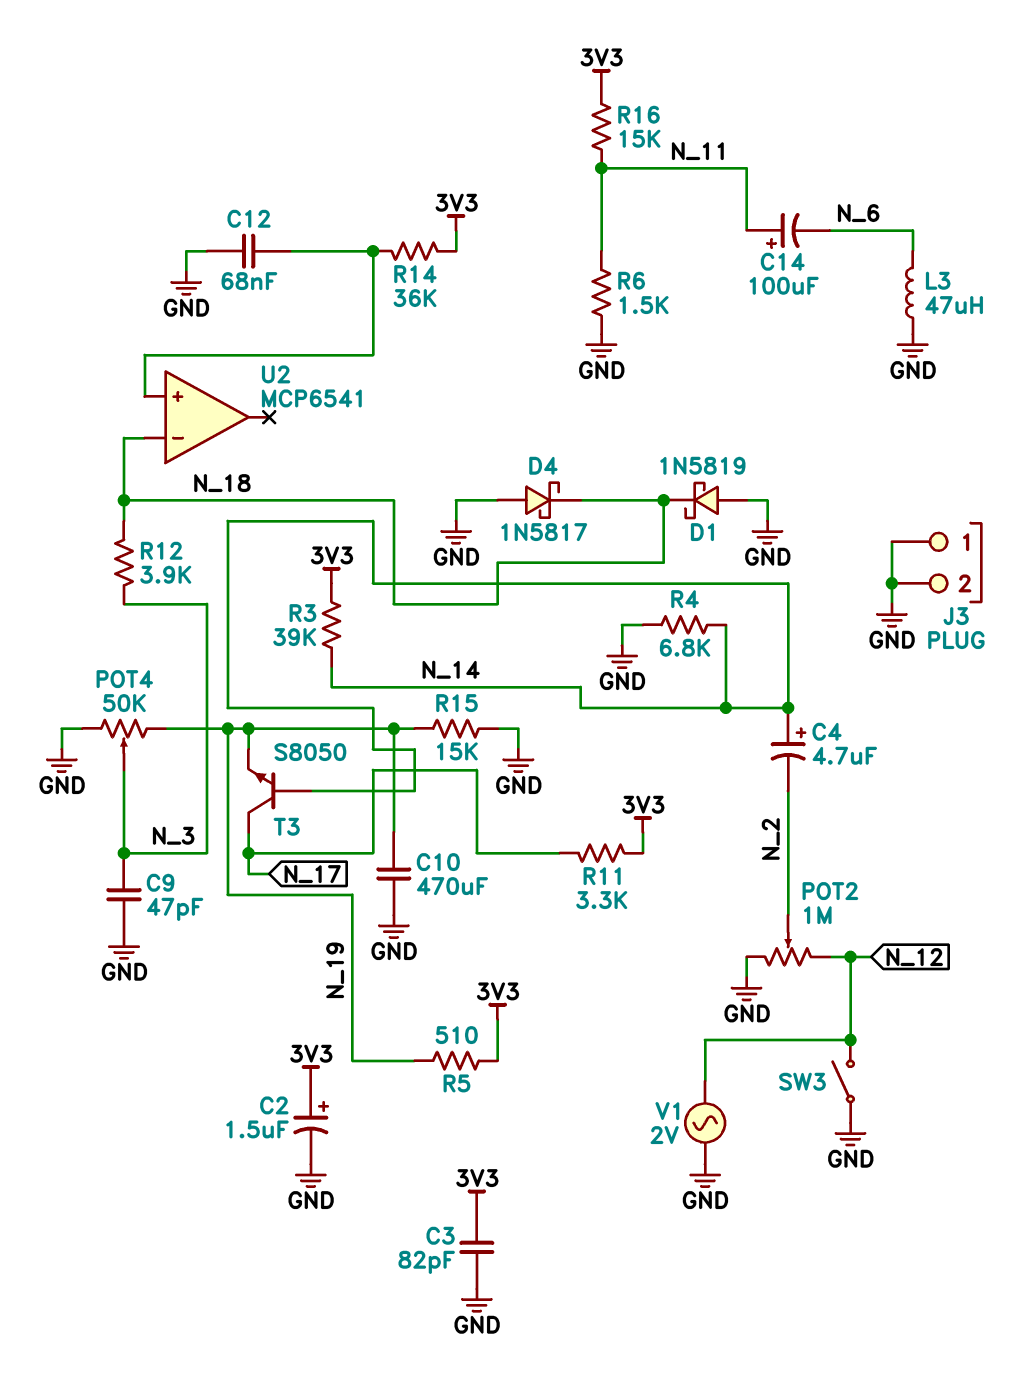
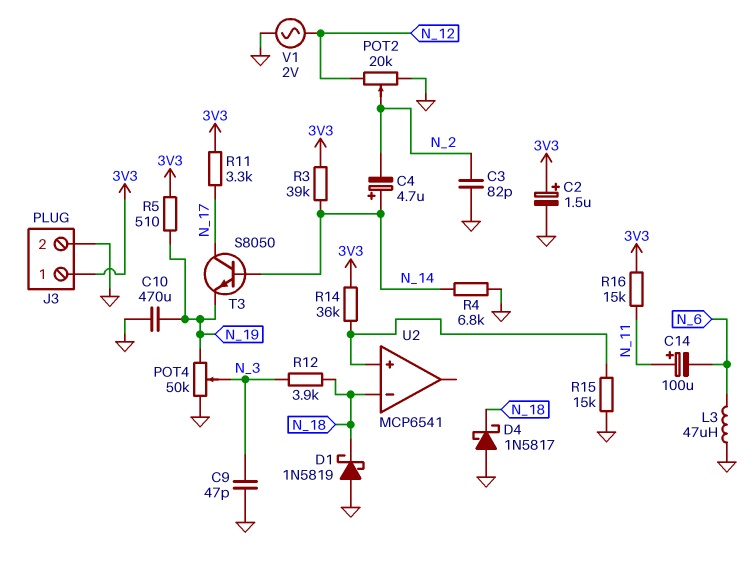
C3: 82pF (3V3, GND) -> 82pF (GND, N_2)
C12: 68nF (GND, U2/in+) -> none
J3 pin 1: GND -> 3V3
POT2: 1M (GND, N_12, wiper N_2) -> 20k (GND, N_12, wiper N_2)
R6: 1.5k (GND, N_11) -> none
R15: 15k (GND, N_19) -> 15k (GND, U2/in+)
SW3: switch (GND, N_12) -> none

